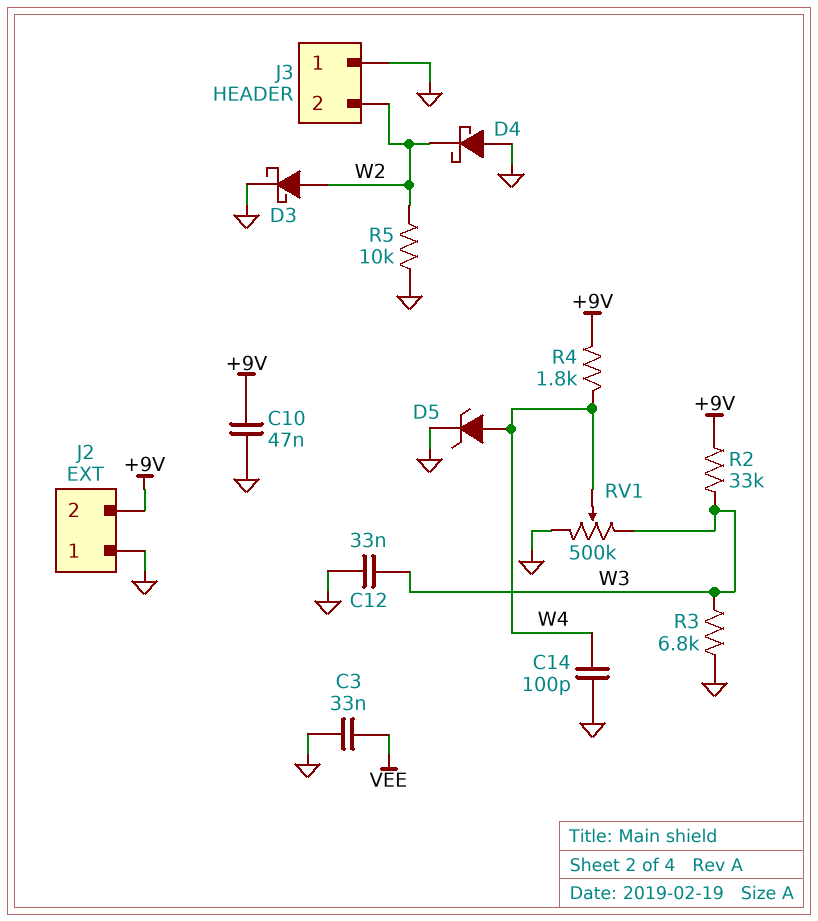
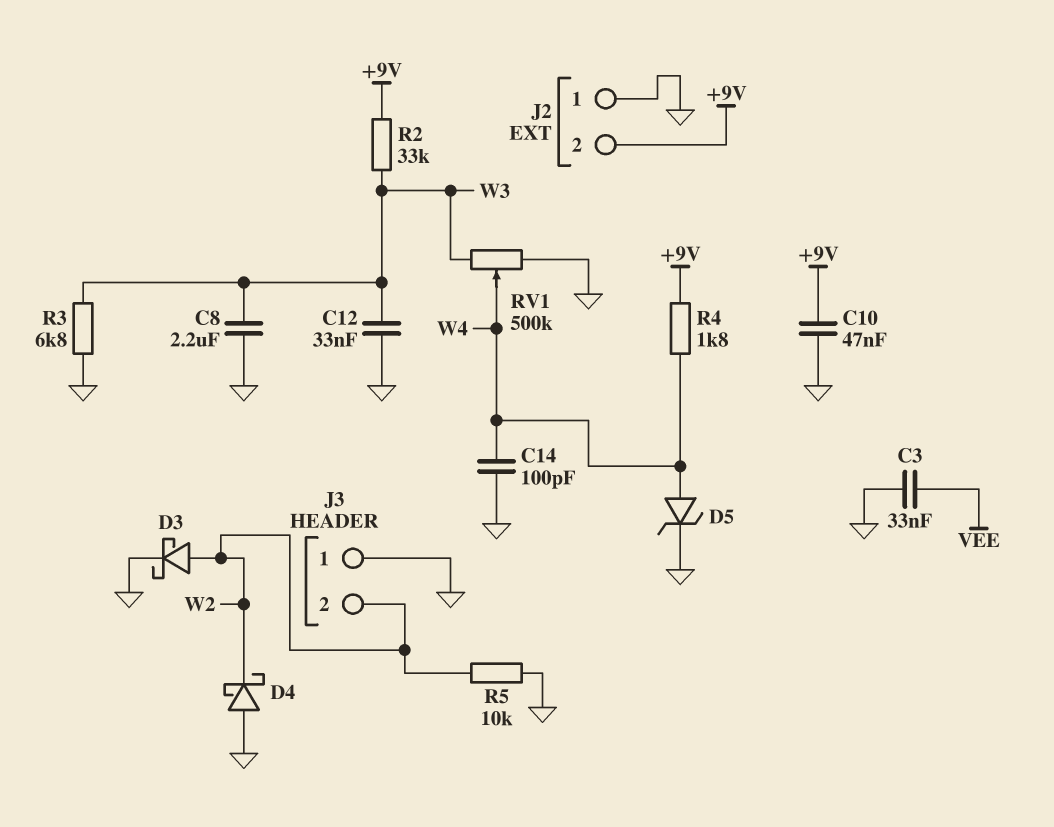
C8: none -> 2.2uF (GND, W3)

